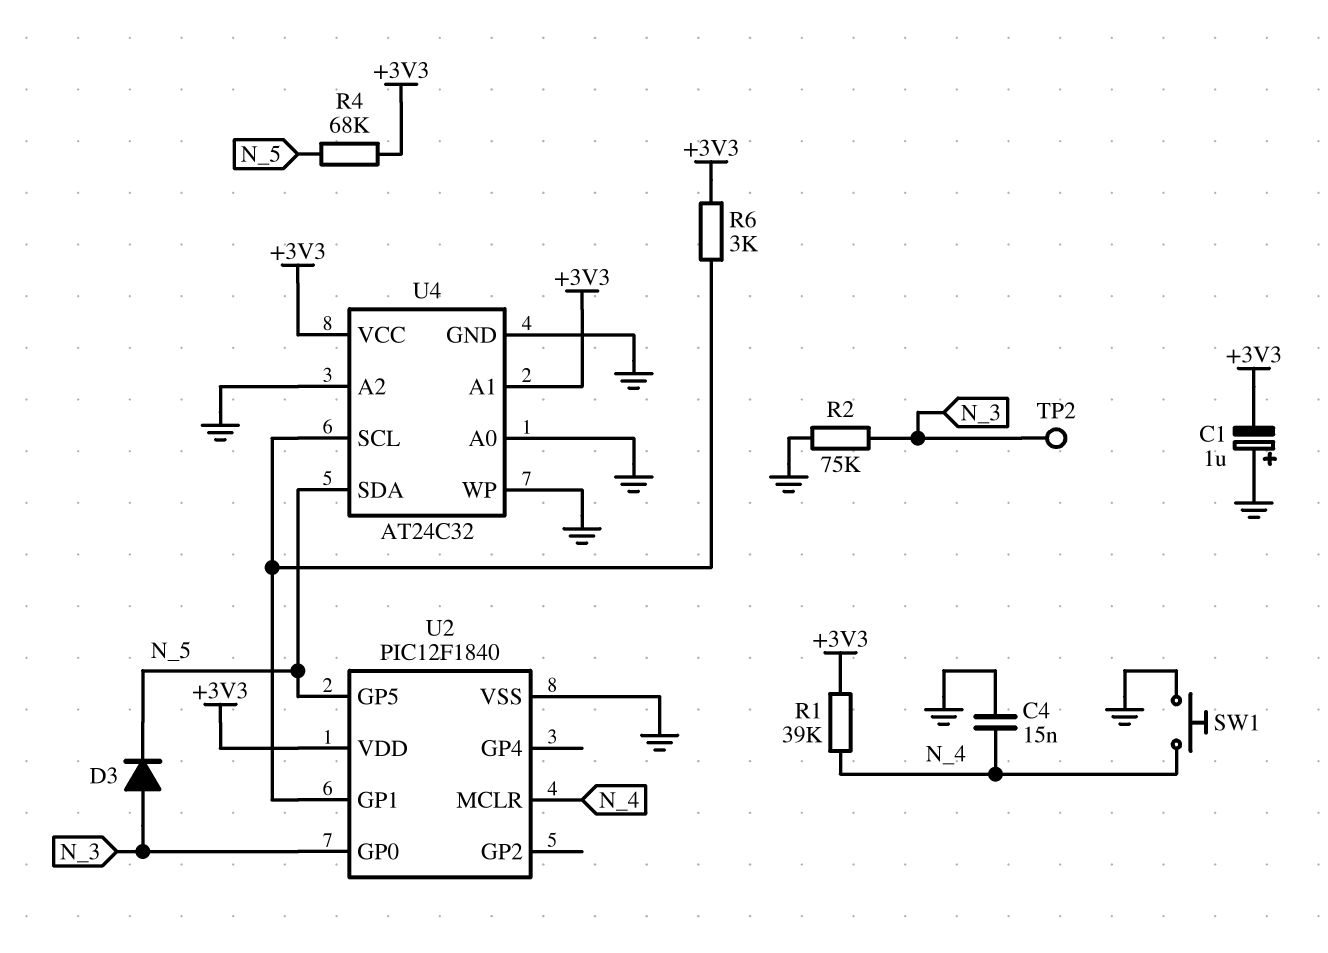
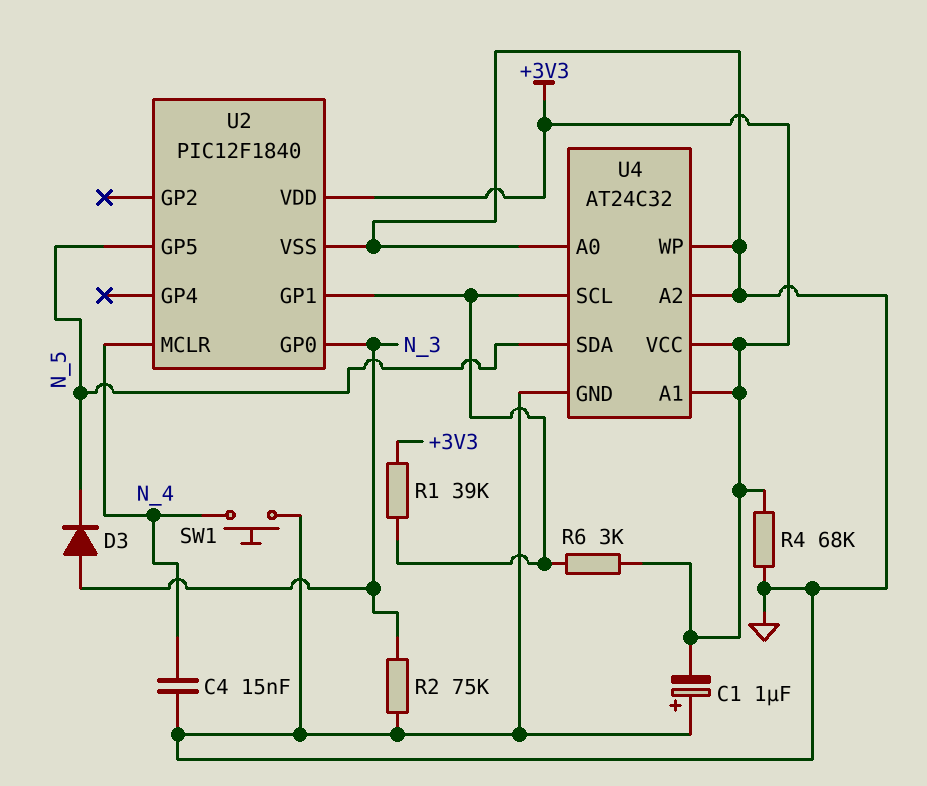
R1: 39k (+3V3, N_4) -> 39k (+3V3, U2/GP1)
R4: 68k (+3V3, N_5) -> 68k (+3V3, GND)
TP2: test point (N_3) -> none

